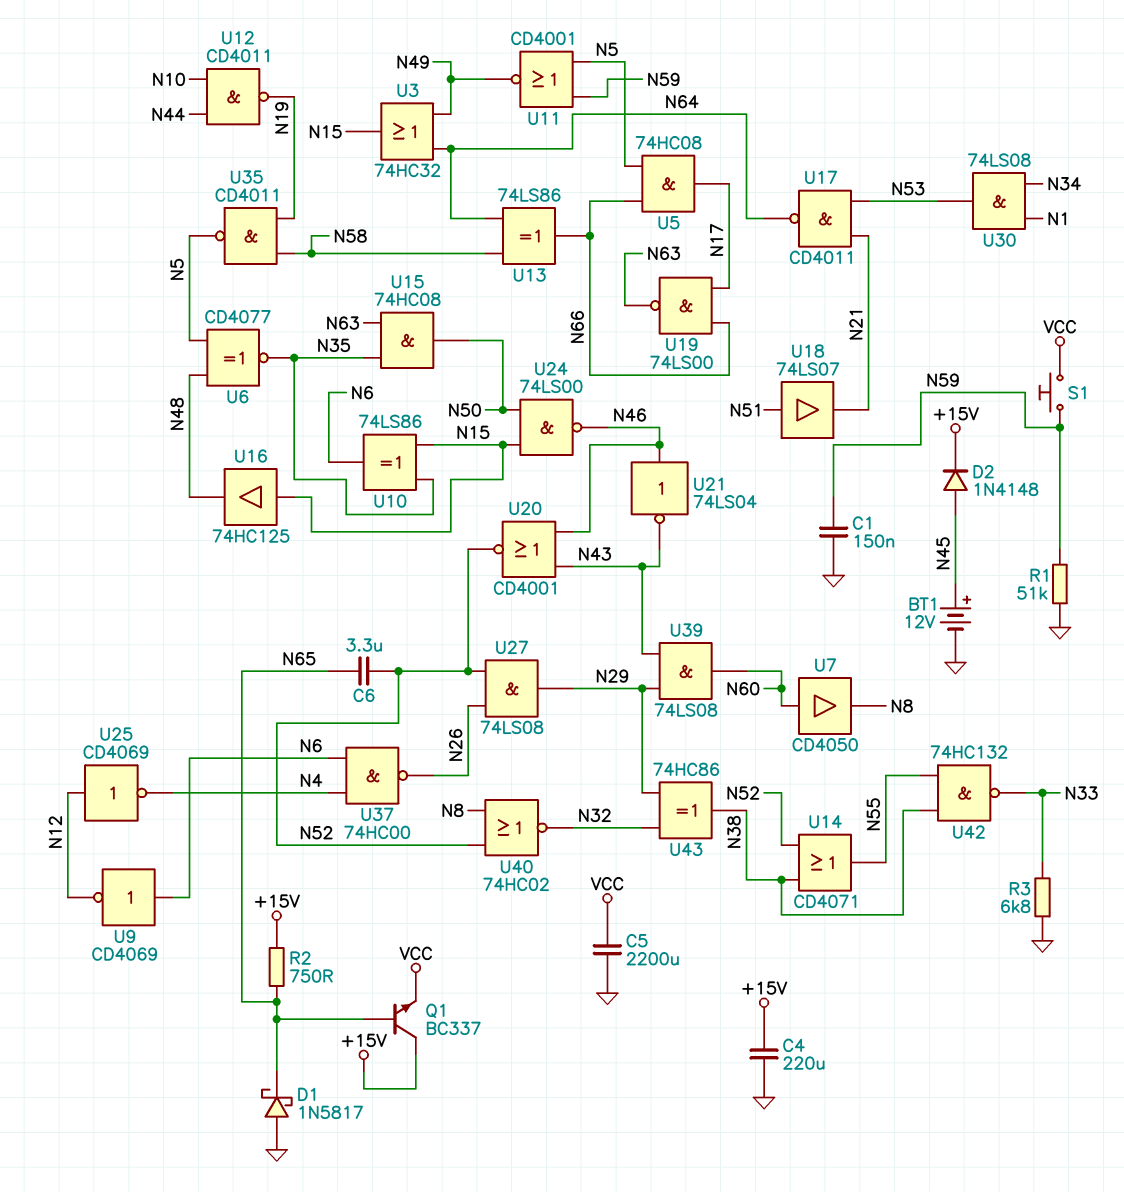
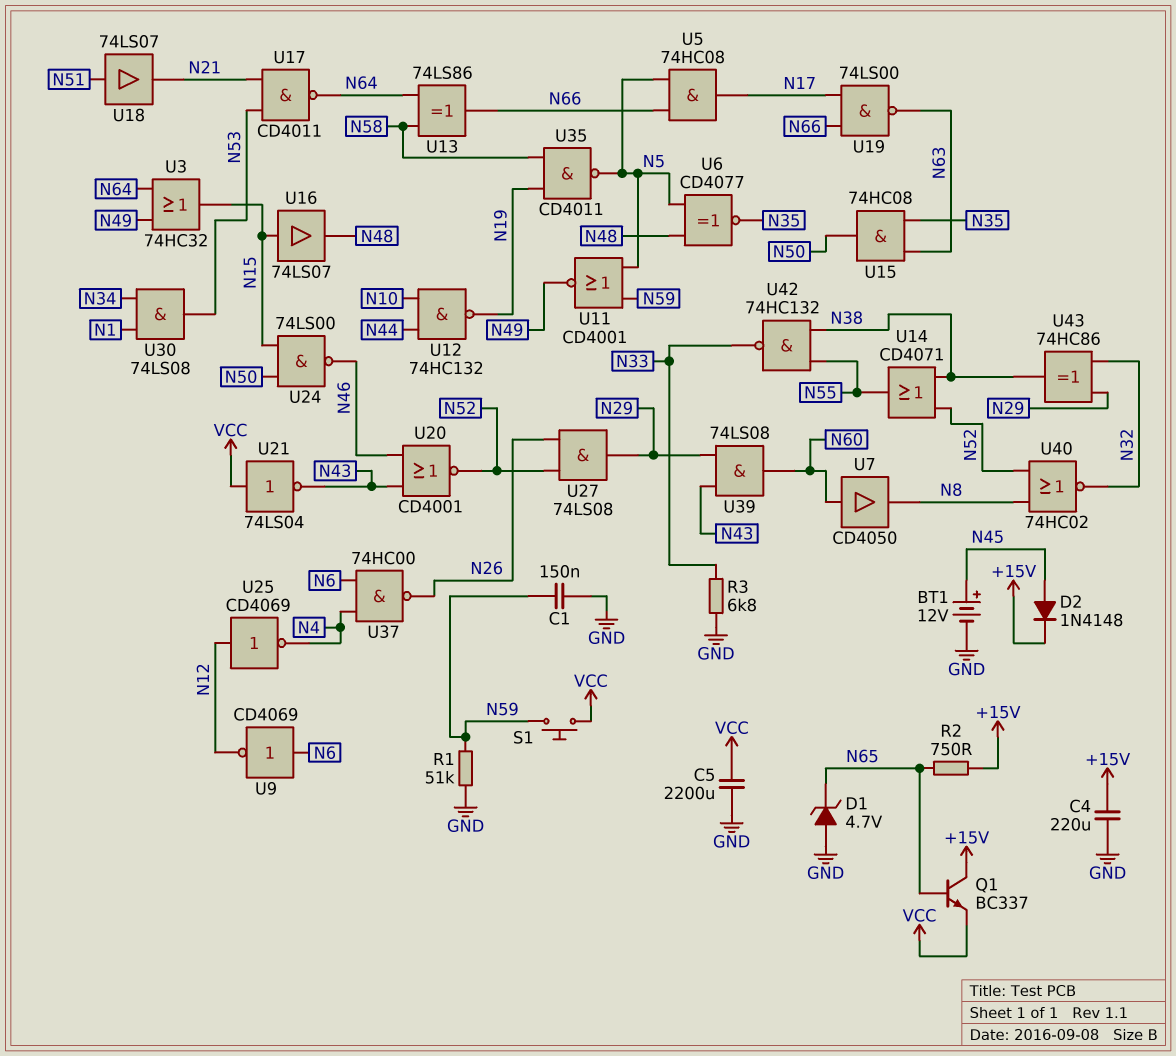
C6: 3.3uF (N52, N65) -> none
D1: schottky 1N5817 (A GND, K N65) -> zener 4.7V (A GND, K N65)
U10: XOR 74LS86 (in N15, in N35, out N6) -> none
U12: NAND CD4011 (in N10, in N44, out N19) -> NAND 74HC132 (in N10, in N44, out N19)
U16: buffer 74HC125 (in N15, out N48) -> buffer 74LS07 (in N15, out N48)
U21: NOT 74LS04 (in N46, out N43) -> NOT 74LS04 (in VCC, out N43)

